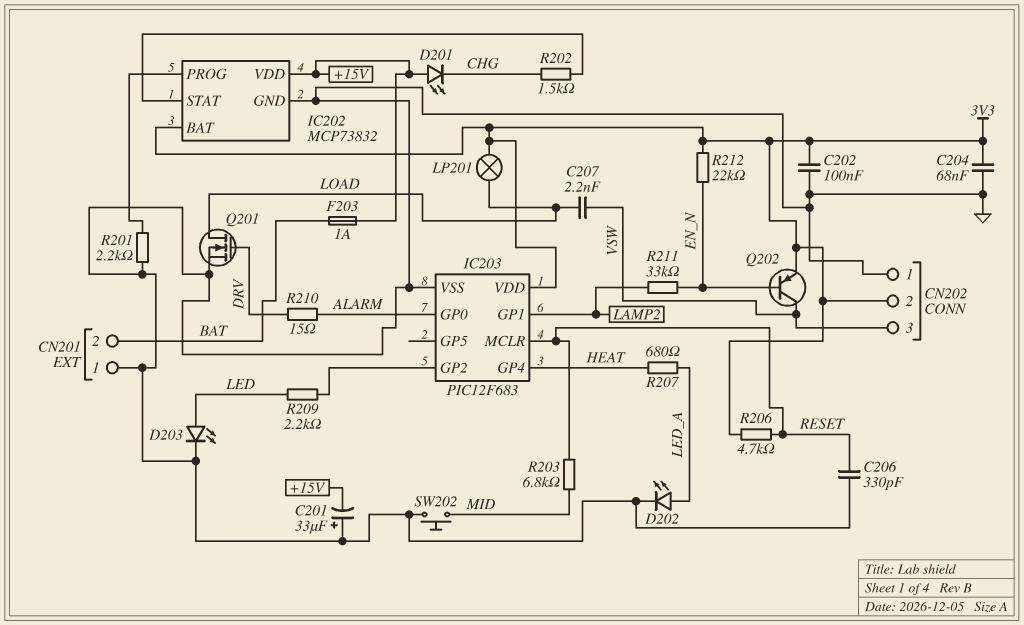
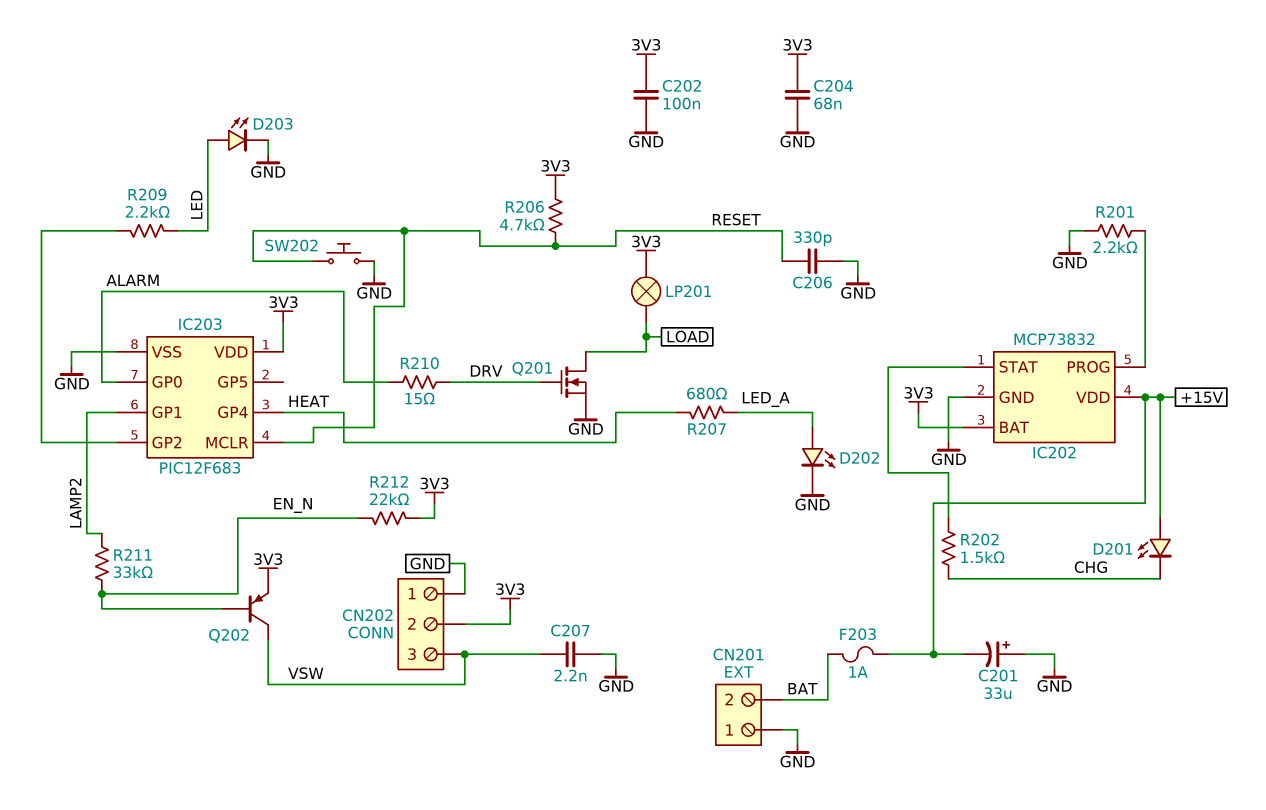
C207: 2.2nF (LOAD, VSW) -> 2.2nF (GND, VSW)
R203: 6.8k (MID, RESET) -> none
SW202: button (GND, MID) -> button (GND, RESET)

